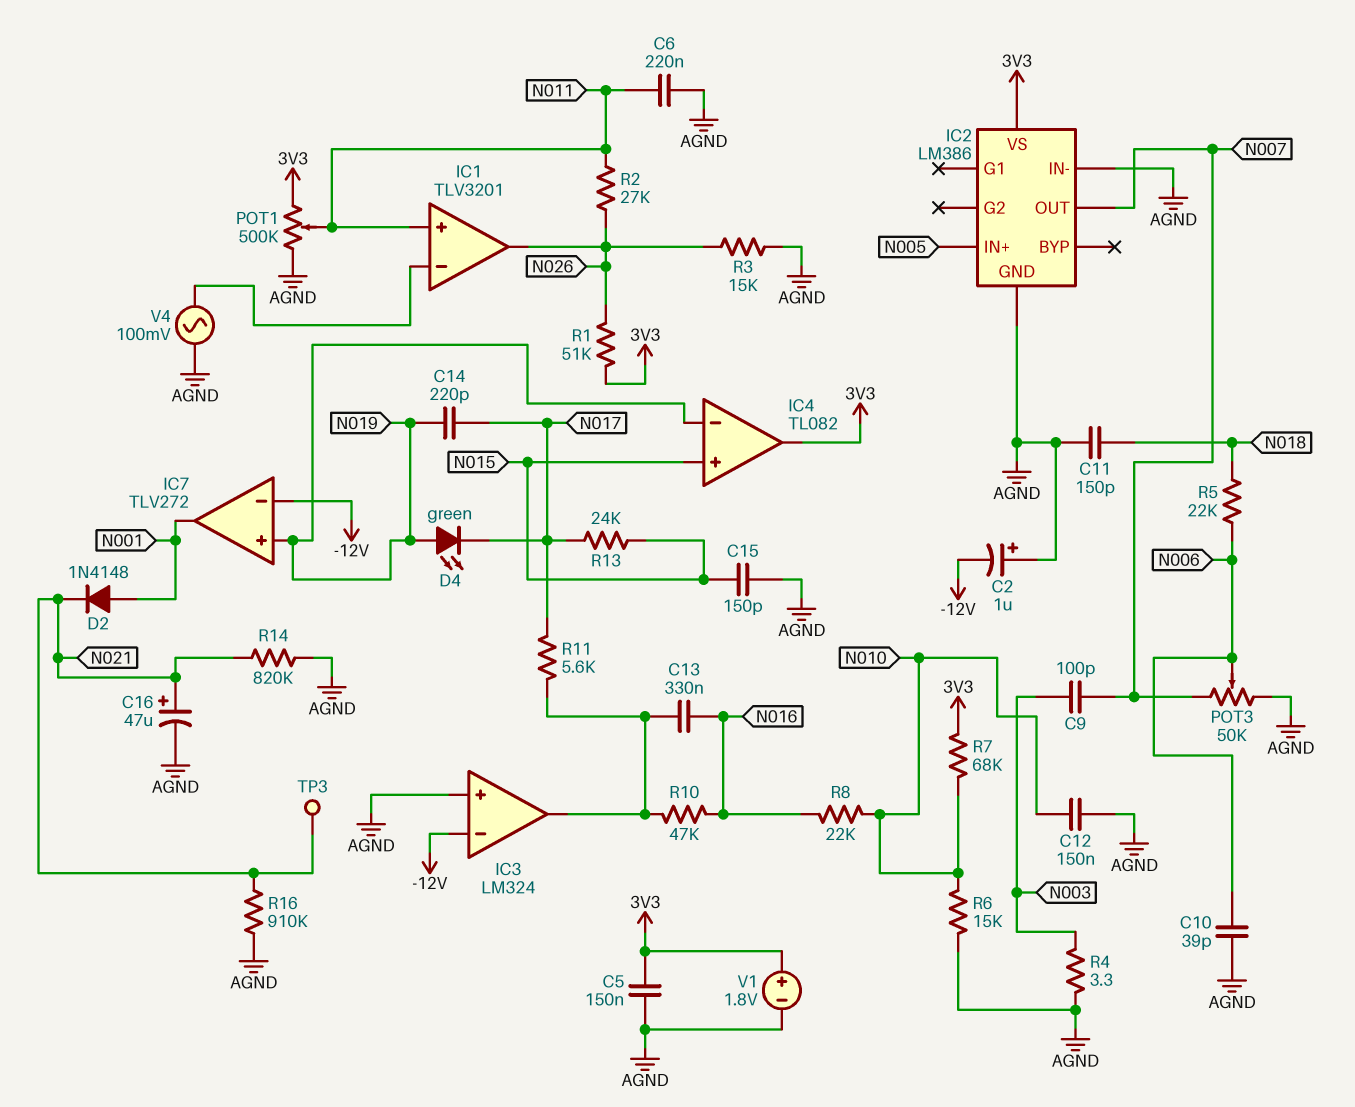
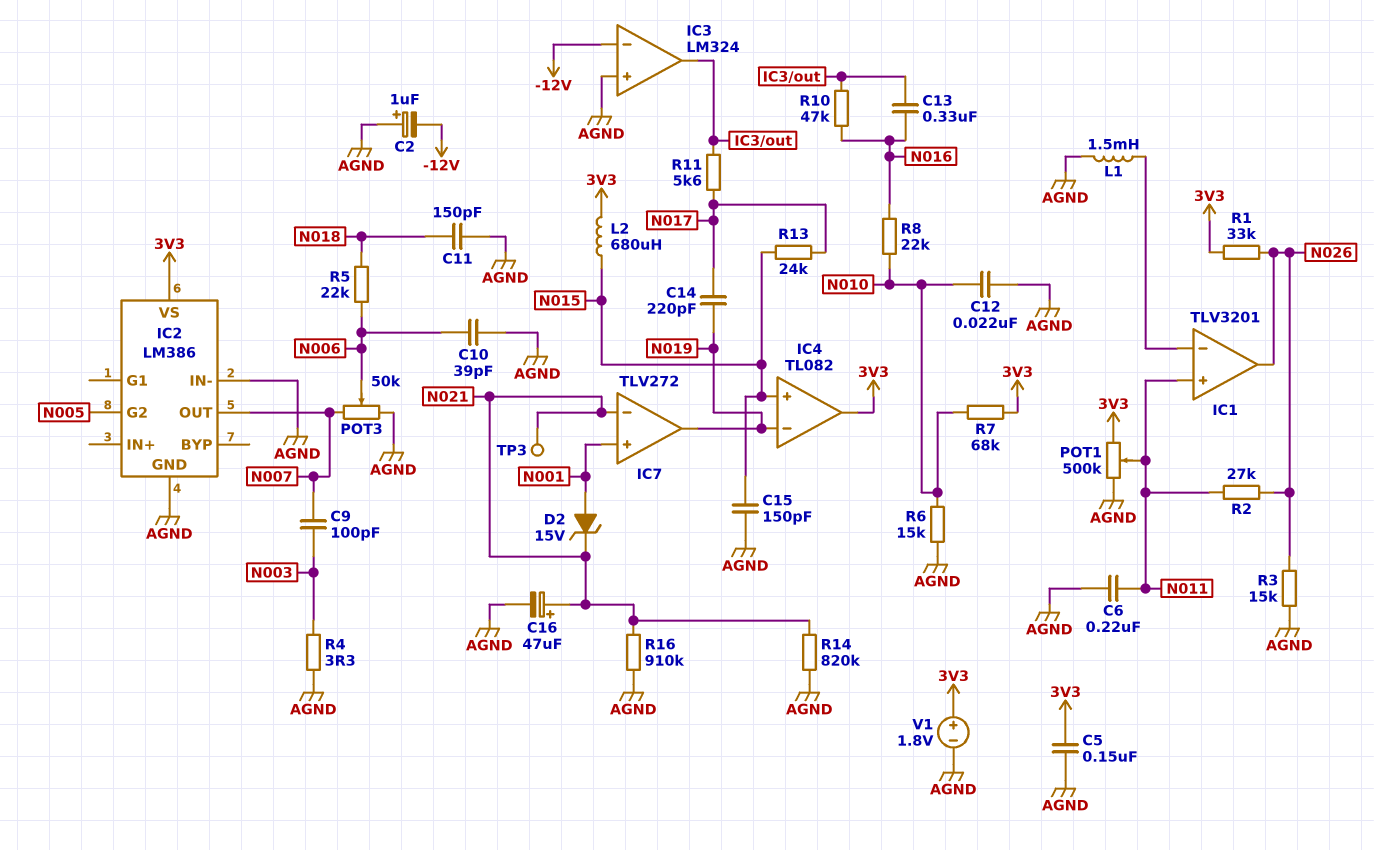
C12: 150nF (AGND, N010) -> 22nF (AGND, N010)
D2: diode 1N4148 (A N001, K N021) -> zener 15V (A N001, K N021)
D4: LED green (A N019, K N017) -> none
IC2 pin G2: none -> N005
IC2 pin IN+: N005 -> none
IC7 pin in+: N019 -> N001
IC7 pin in-: -12V -> N021
IC7 pin out: N001 -> N019
L1: none -> 1.5mH (AGND, IC1/in-)
L2: none -> 680uH (3V3, N015)
R1: 51k (3V3, N026) -> 33k (3V3, N026)
V4: AC 100mV (AGND, IC1/in-) -> none

